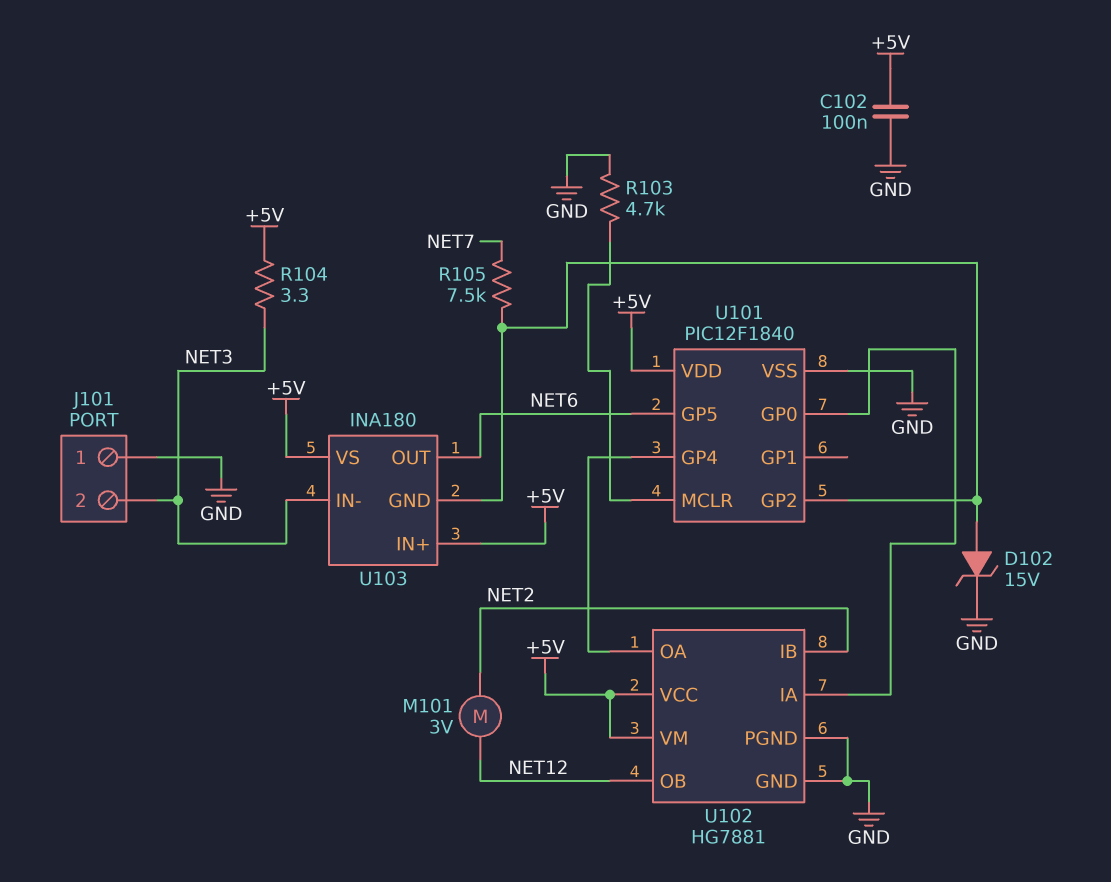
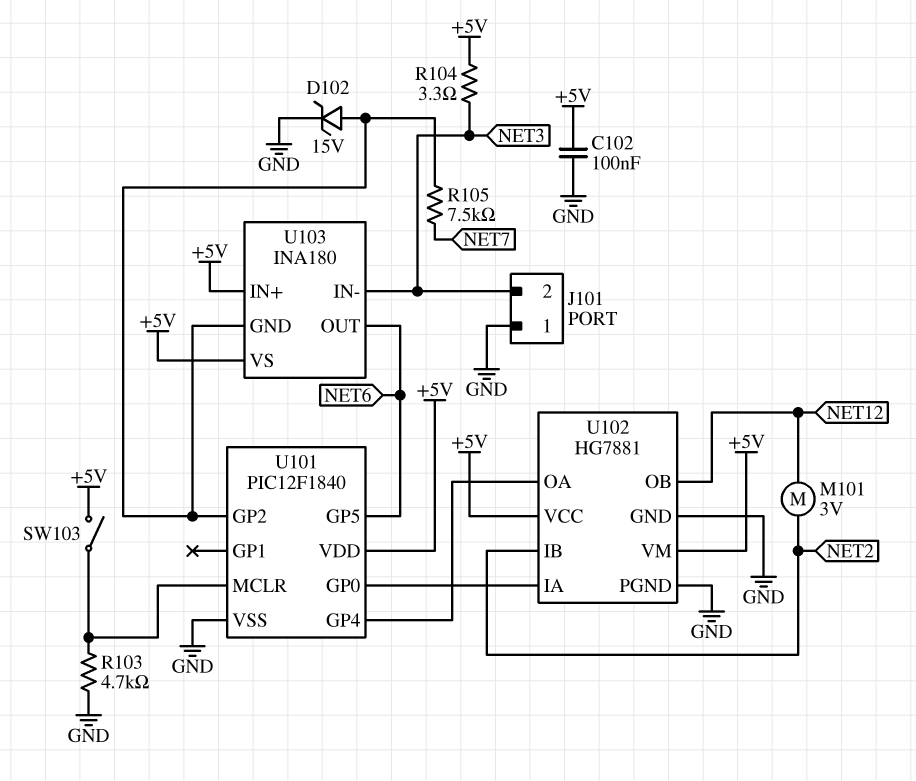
SW103: none -> switch (+5V, U101/MCLR)

